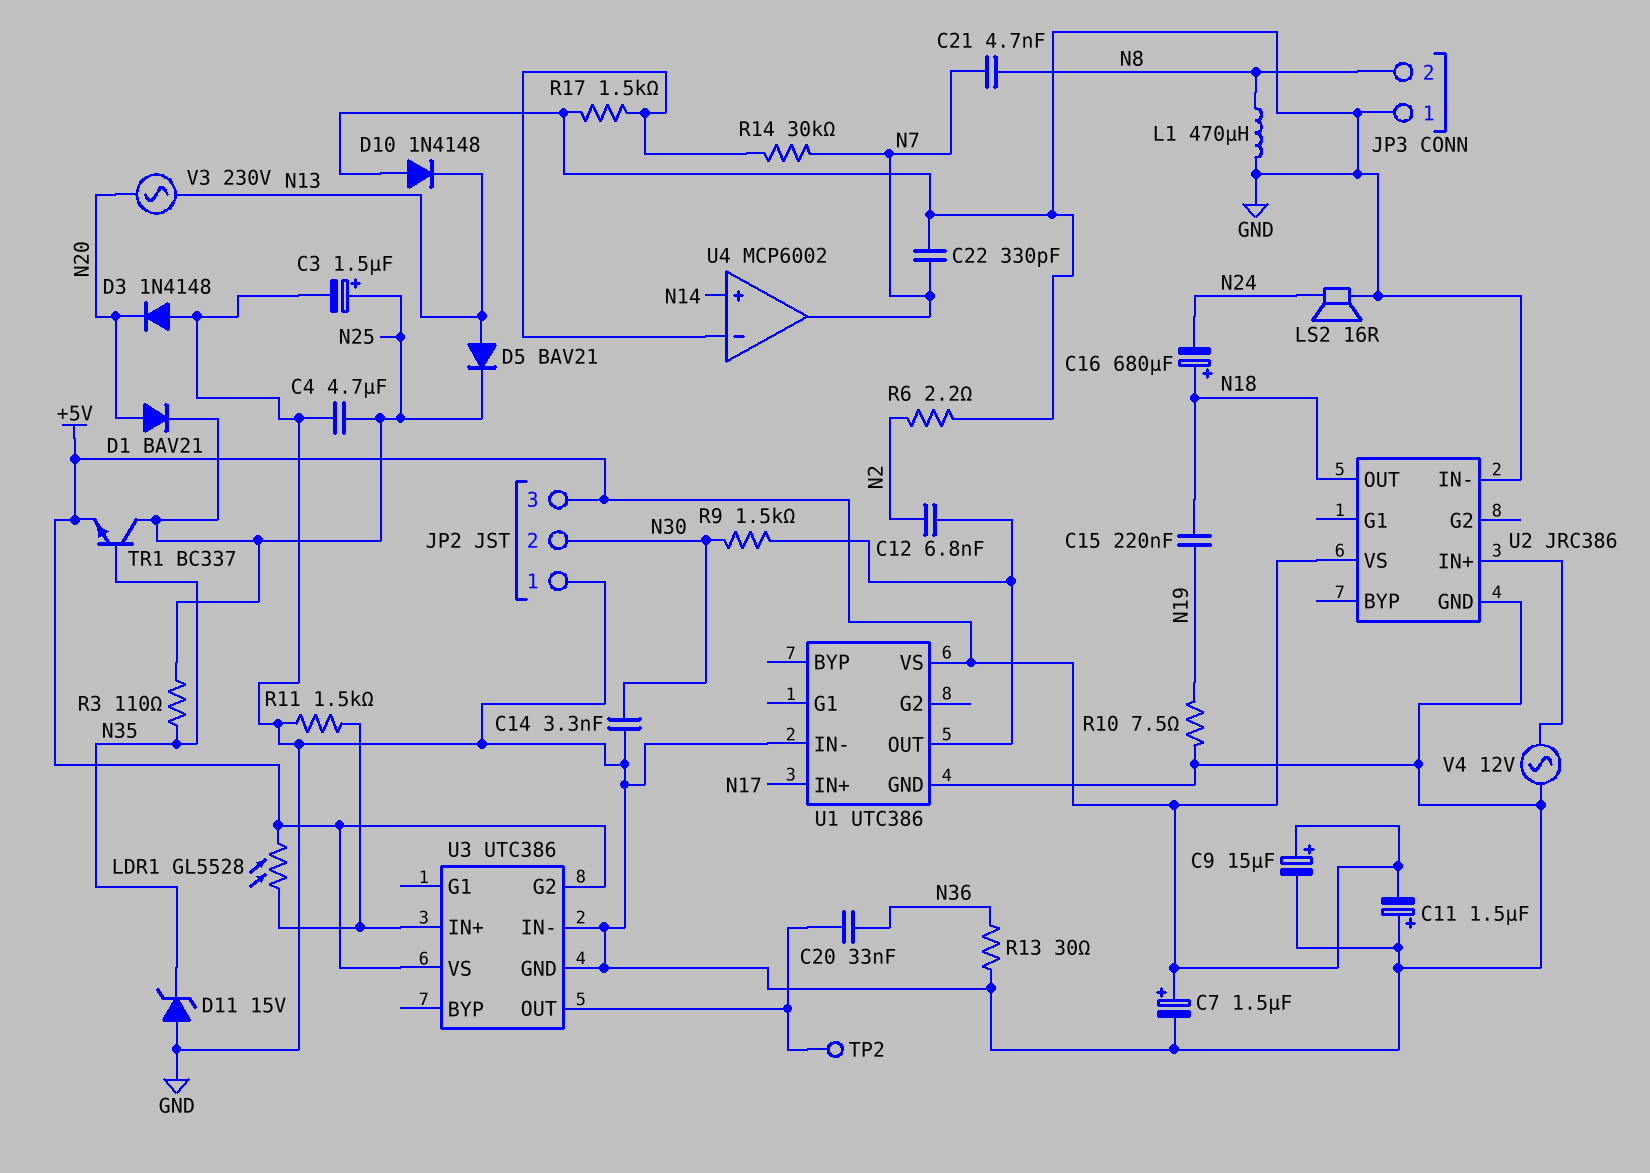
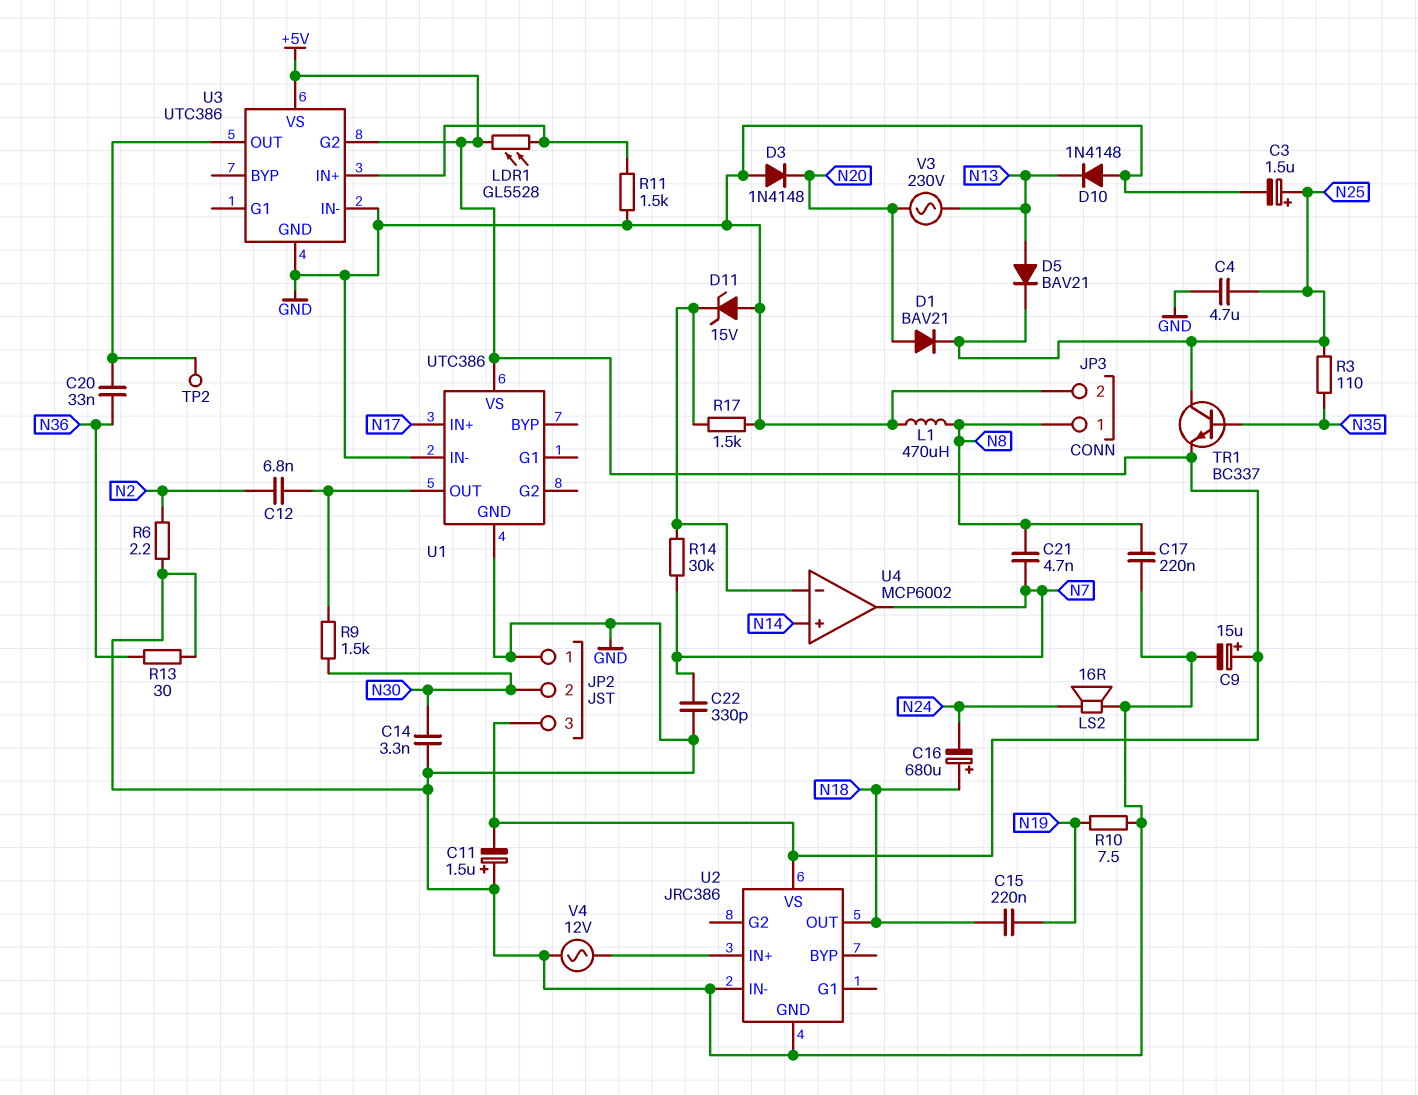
C7: 1.5uF (plus +5V, minus GND) -> none
C17: none -> 220nF (GND, N8)
D11: zener 15V (A GND, K N35) -> zener 15V (A GND, K U4/in-)
JP3 pin 1: GND -> N8
JP3 pin 2: N8 -> GND

